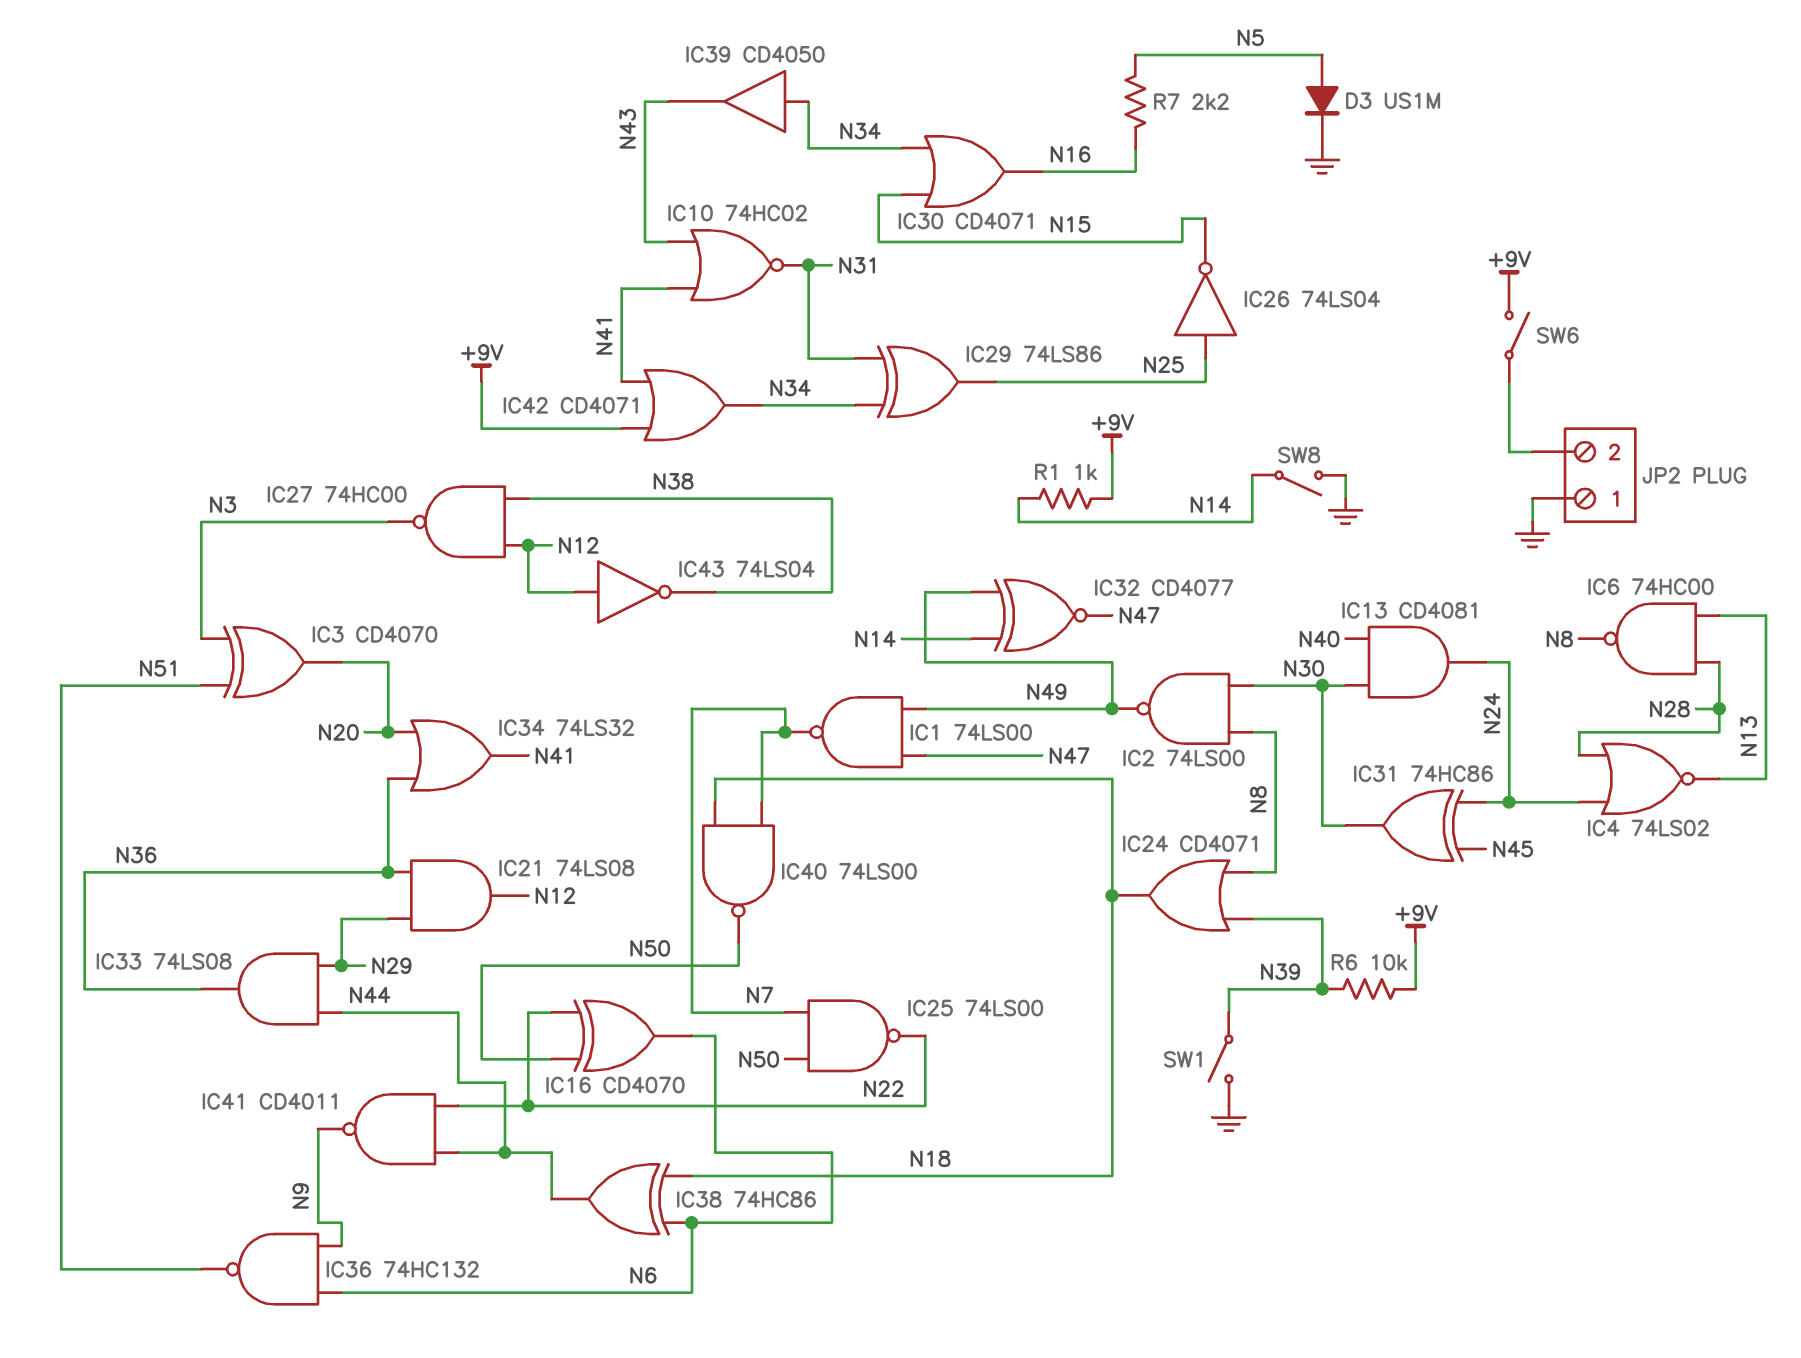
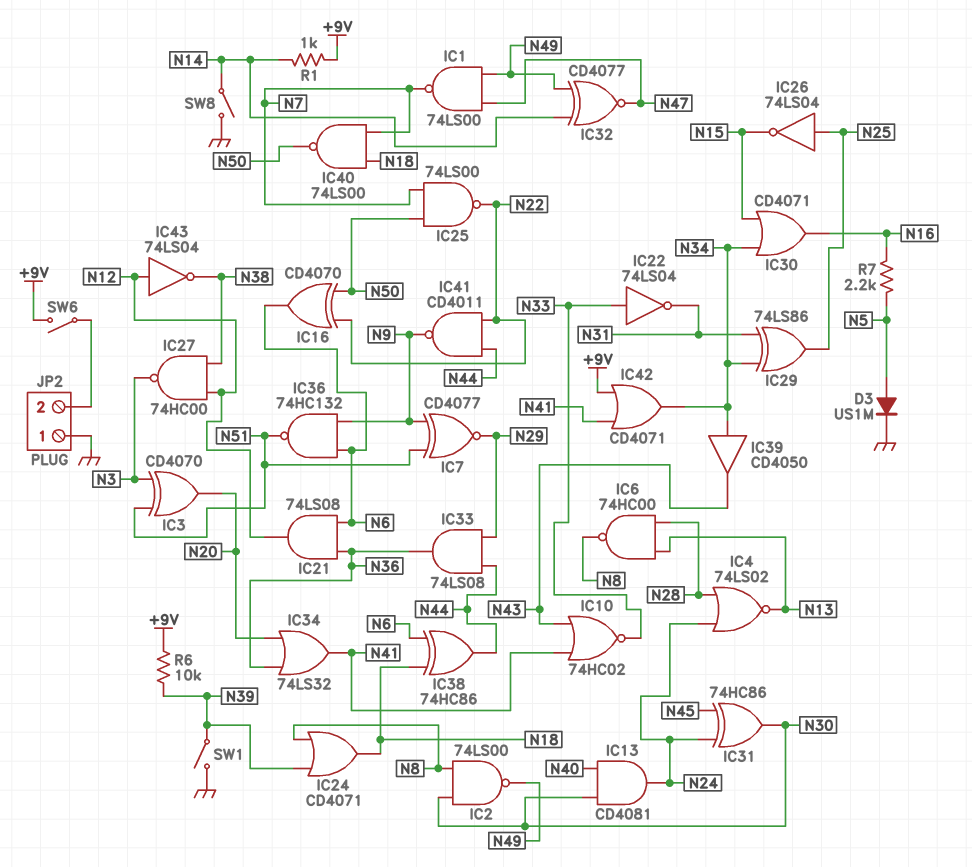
IC7: none -> XNOR CD4077 (in N9, in N51, out N29)
IC10: NOR 74HC02 (in N41, in N43, out N31) -> NOR 74HC02 (in N41, in N43, out N33)
IC21: AND 74LS08 (in N29, in N36, out N12) -> AND 74LS08 (in N6, in N36, out N12)
IC22: none -> NOT 74LS04 (in N33, out N31)

